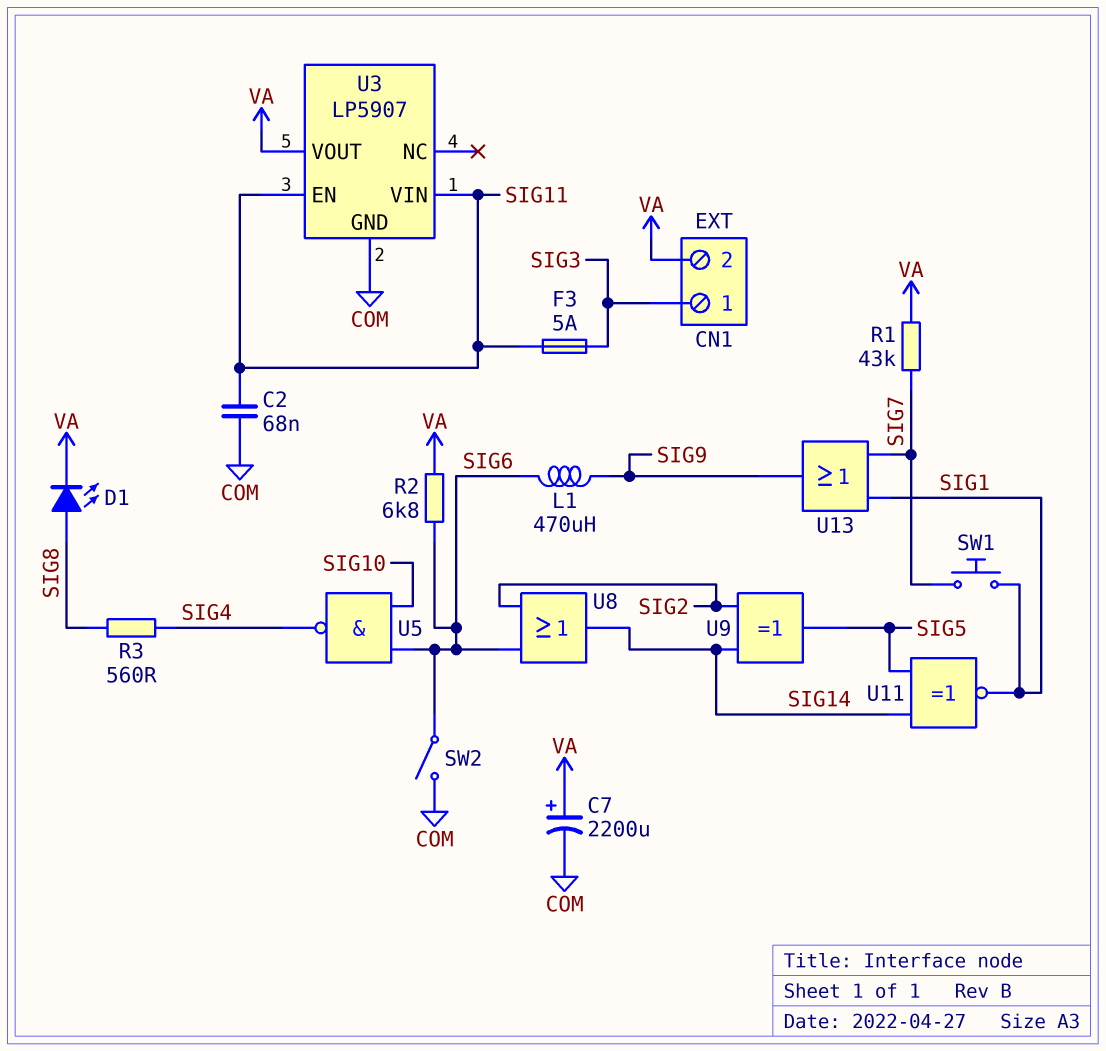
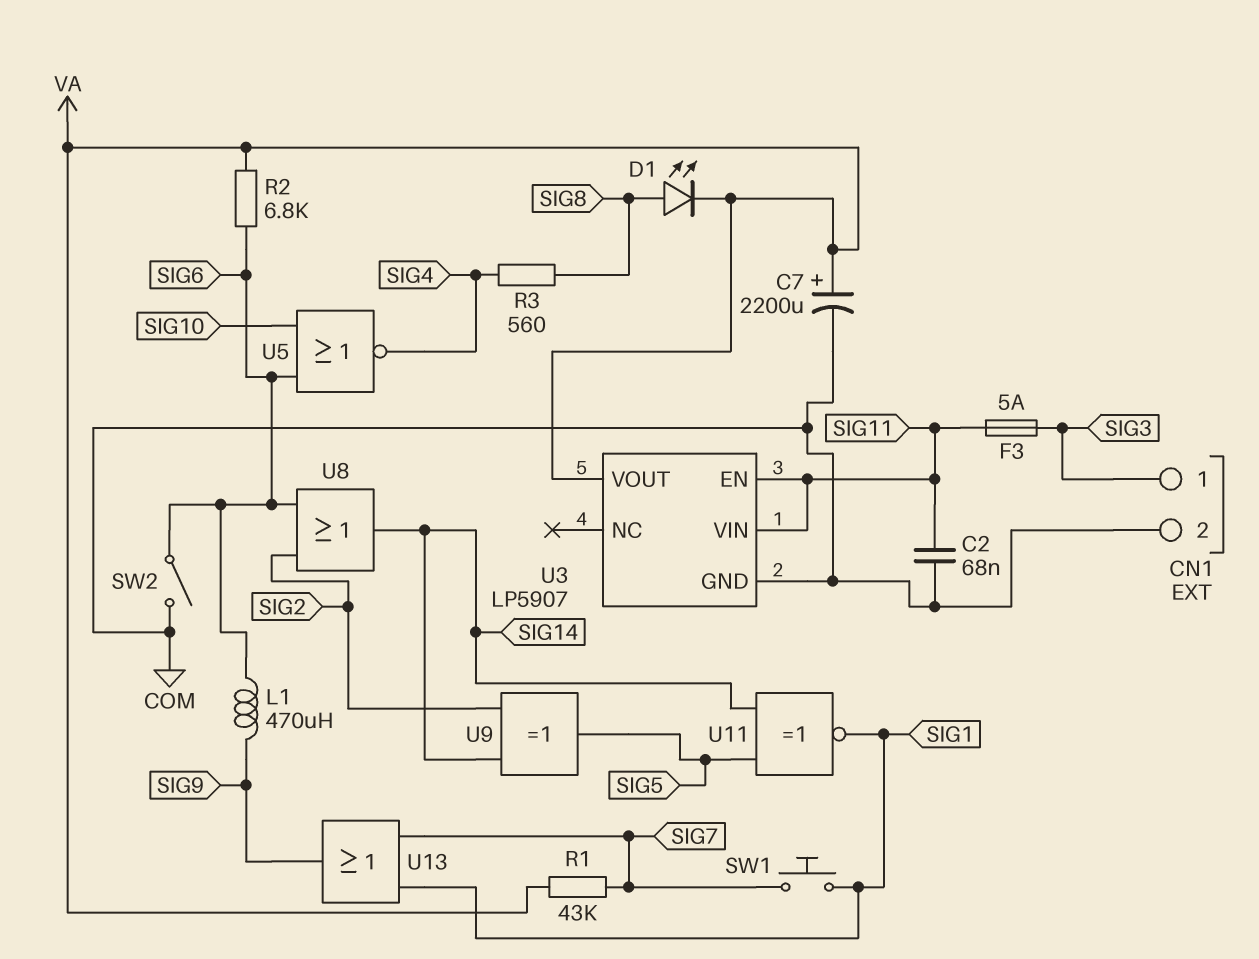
CN1 pin 2: VA -> COM
U5: NAND (in SIG6, in SIG10, out SIG4) -> NOR (in SIG6, in SIG10, out SIG4)

